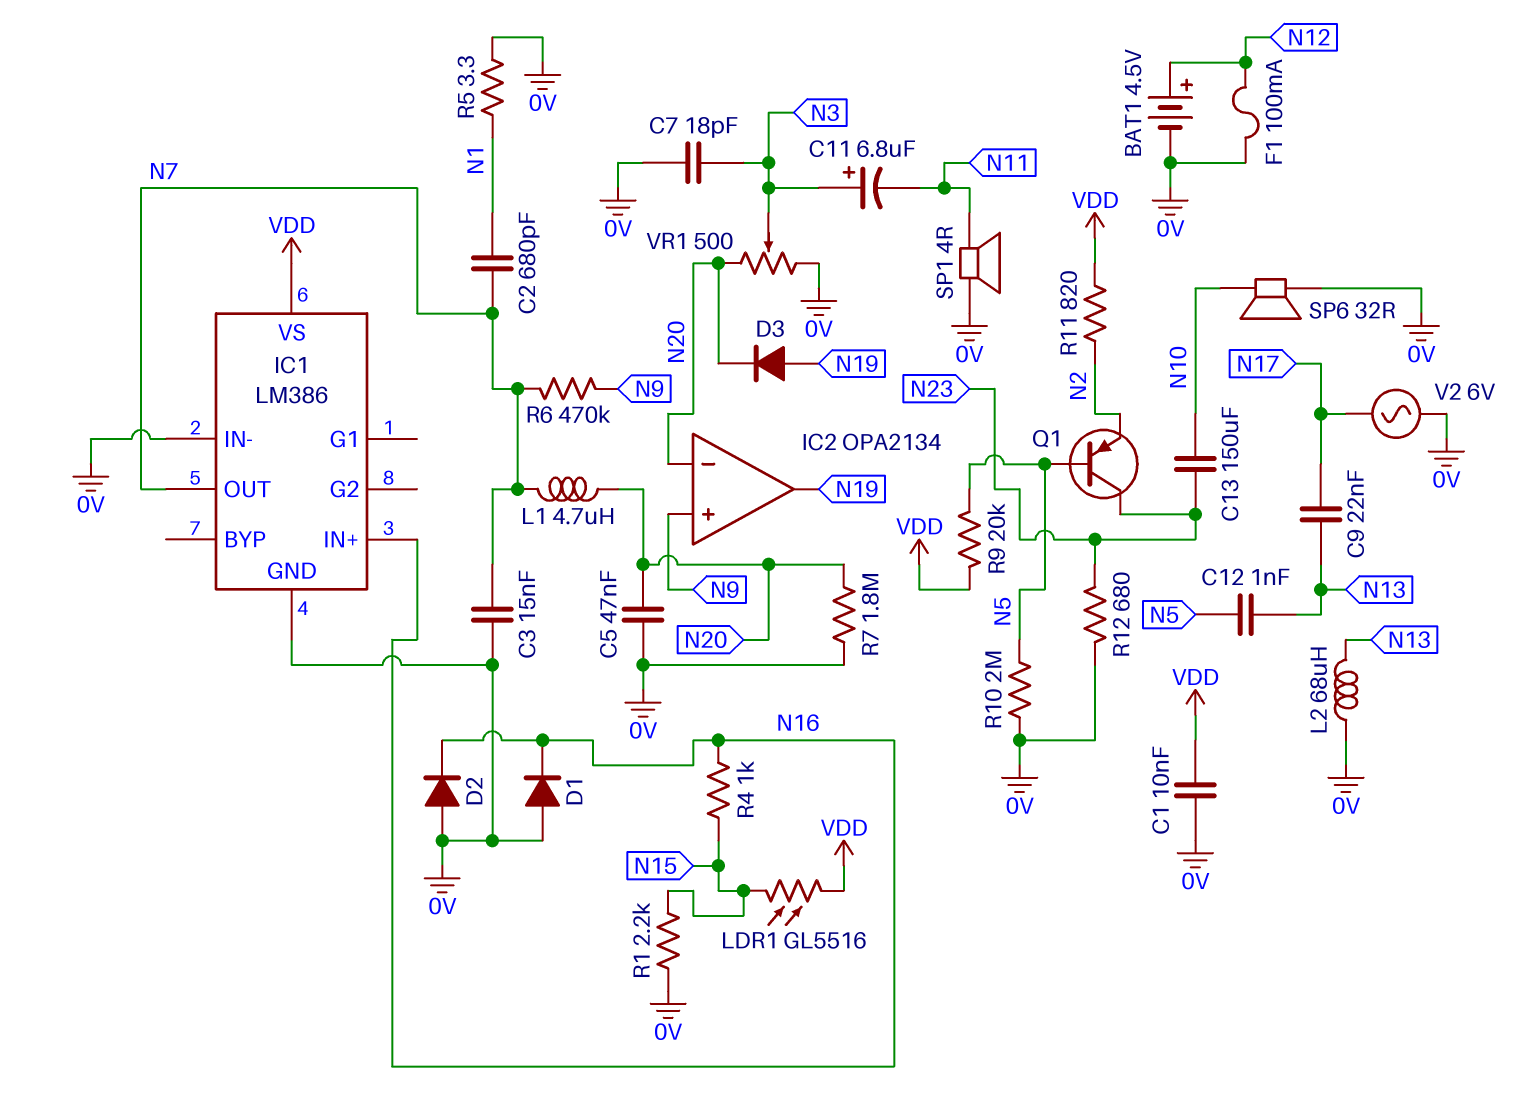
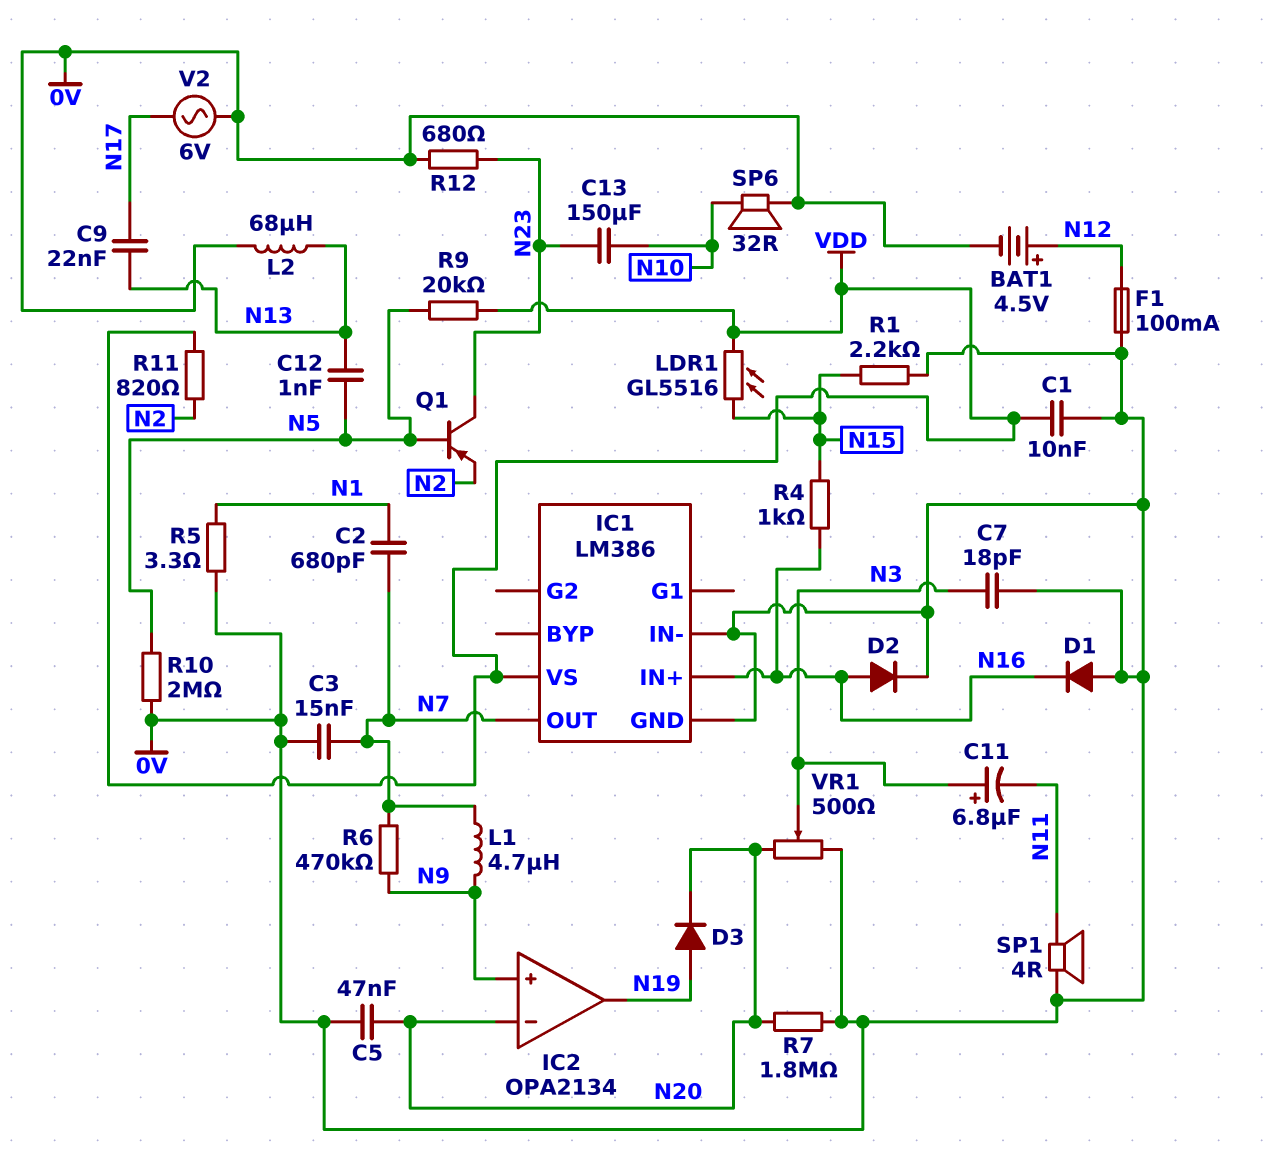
D2: diode (A 0V, K N16) -> diode (A N16, K 0V)
L1: 4.7uH (N7, N20) -> 4.7uH (N7, N9)

